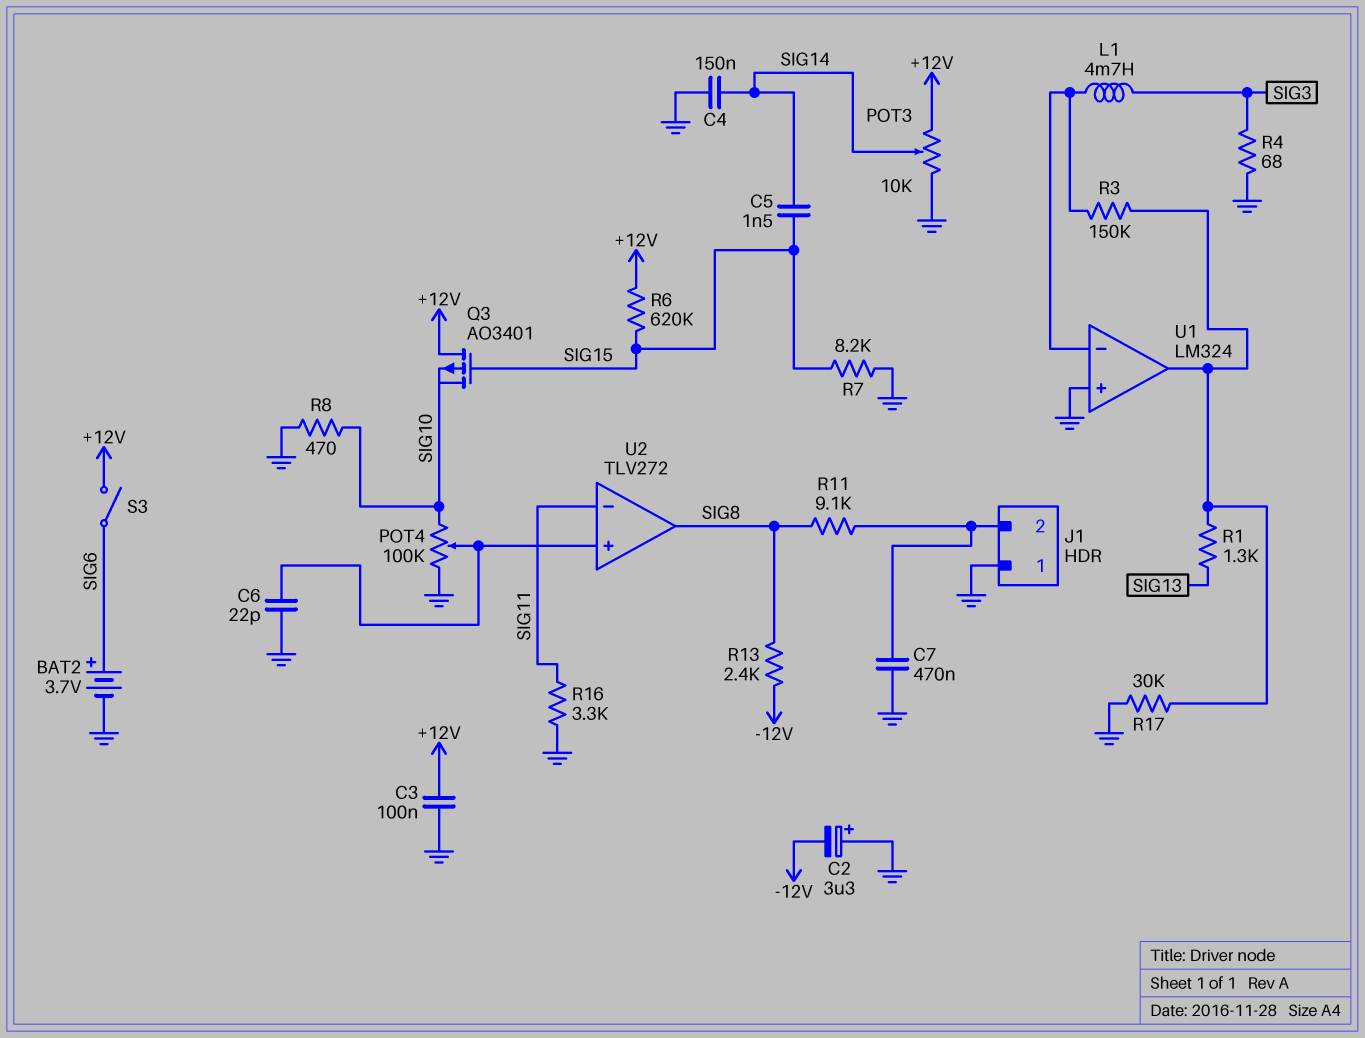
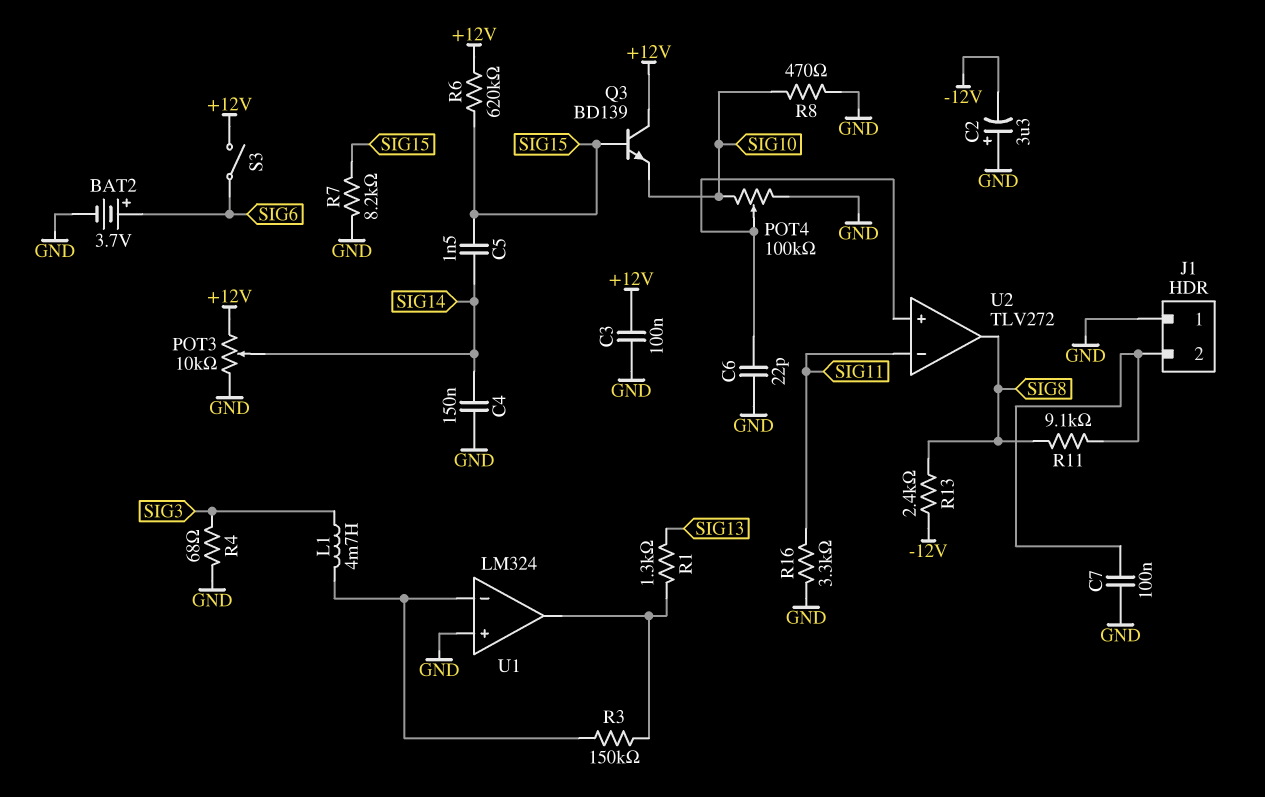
C7: 470nF (GND, J1/2) -> 100nF (GND, J1/2)
Q3: PMOS AO3401 (G SIG15, D +12V, S SIG10) -> NPN BD139 (B SIG15, C +12V, E SIG10)
R17: 30k (GND, U1/out) -> none

